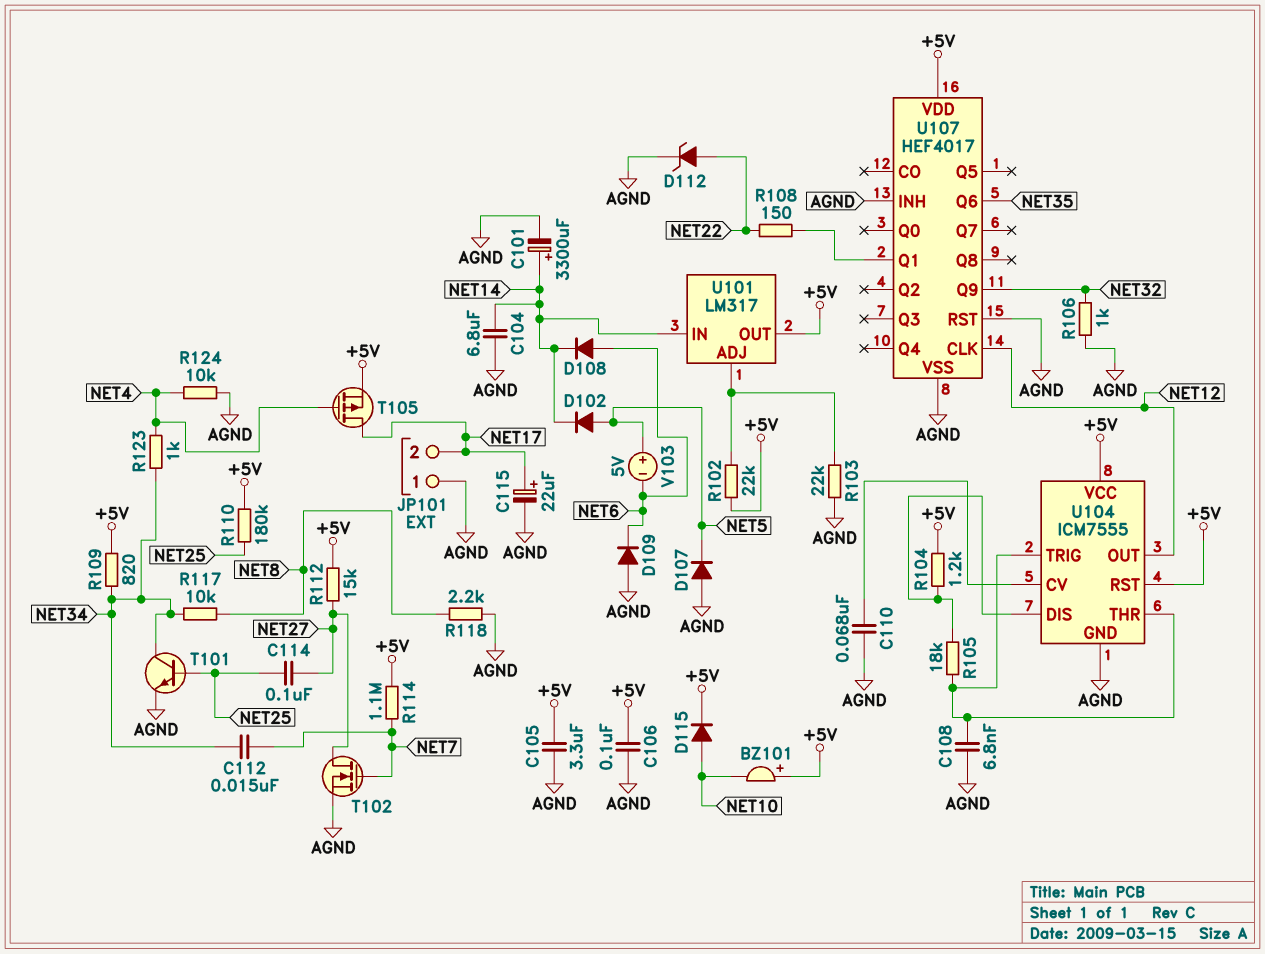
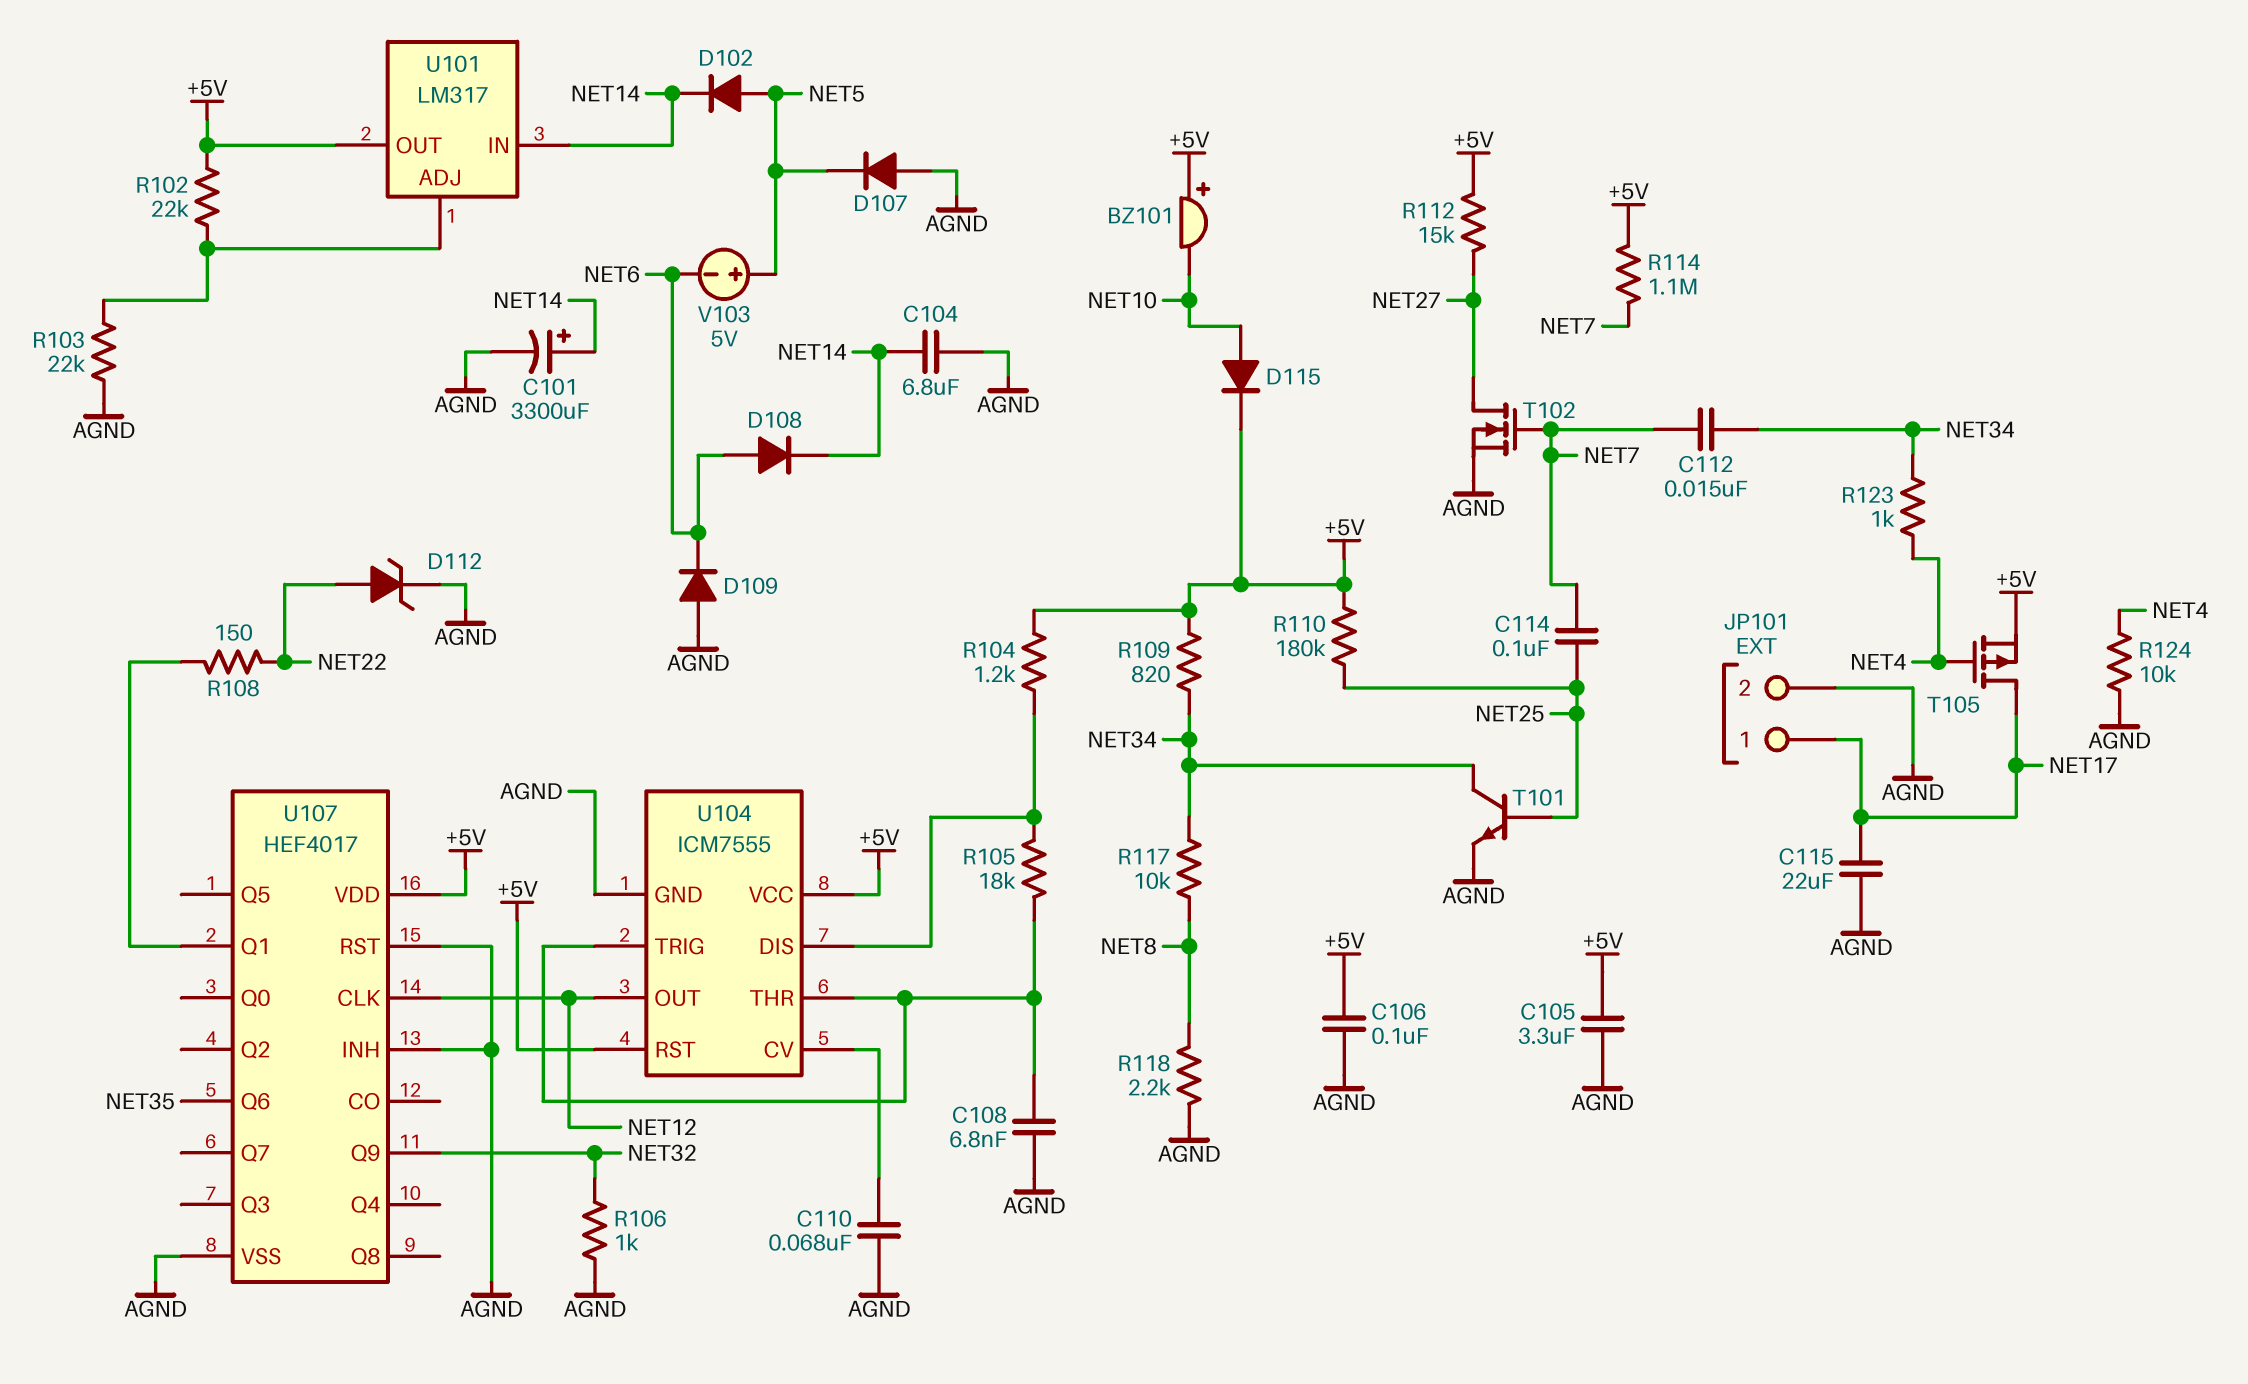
C114: 100nF (NET25, NET27) -> 100nF (NET7, NET25)
C115: 22uF (plus NET17, minus AGND) -> 22uF (AGND, NET17)
JP101 pin 1: AGND -> NET17
JP101 pin 2: NET17 -> AGND

